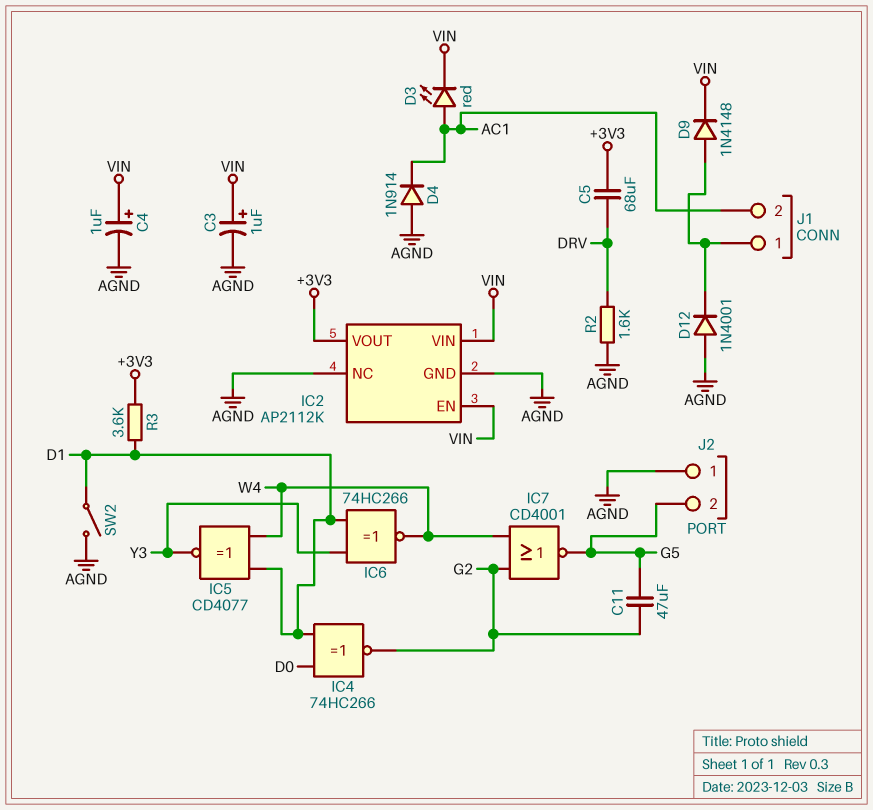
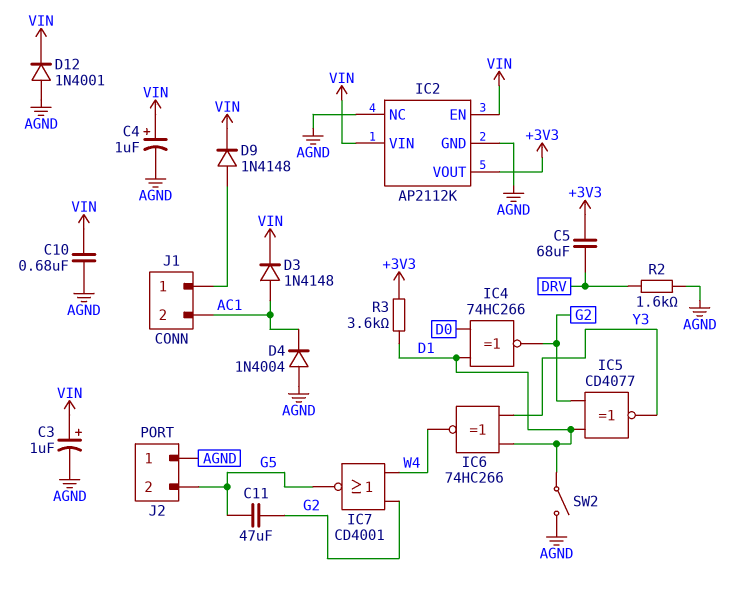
C10: none -> 680nF (AGND, VIN)
D3: LED red (A AC1, K VIN) -> diode 1N4148 (A AC1, K VIN)
D4: diode 1N914 (A AGND, K AC1) -> diode 1N4004 (A AGND, K AC1)
D12: diode 1N4001 (A AGND, K J1/1) -> diode 1N4001 (A AGND, K VIN)
IC5: XNOR CD4077 (in D1, in W4, out Y3) -> XNOR CD4077 (in D1, in G2, out Y3)

